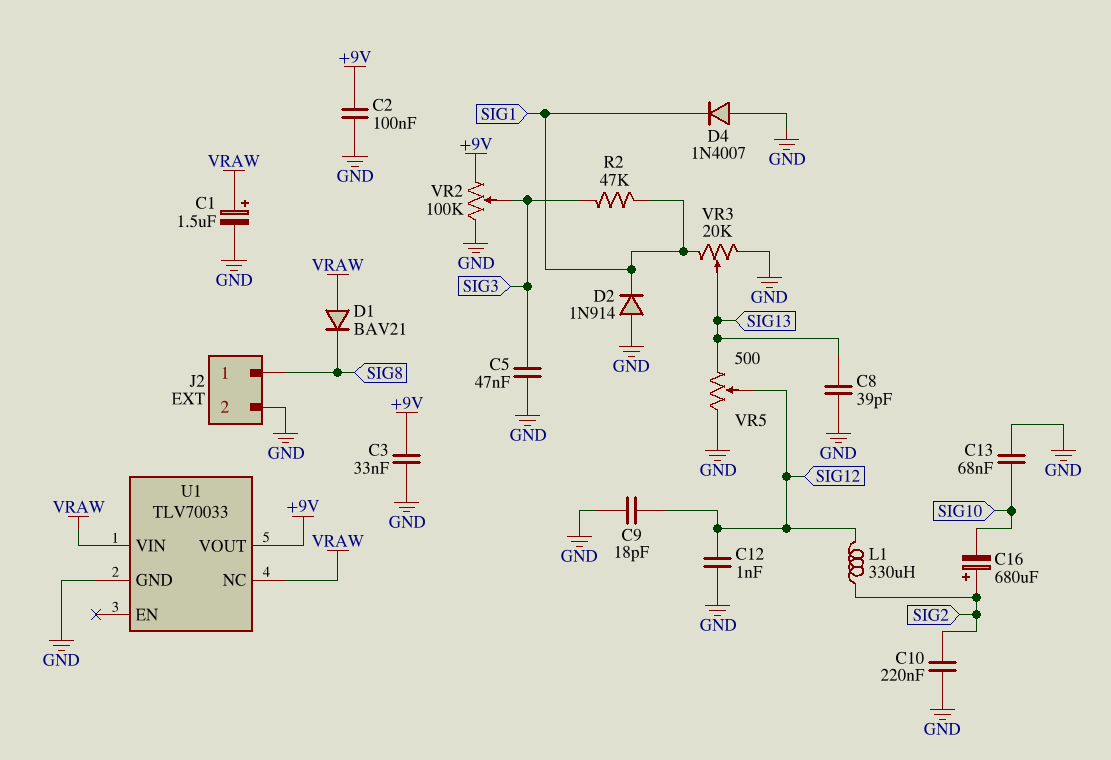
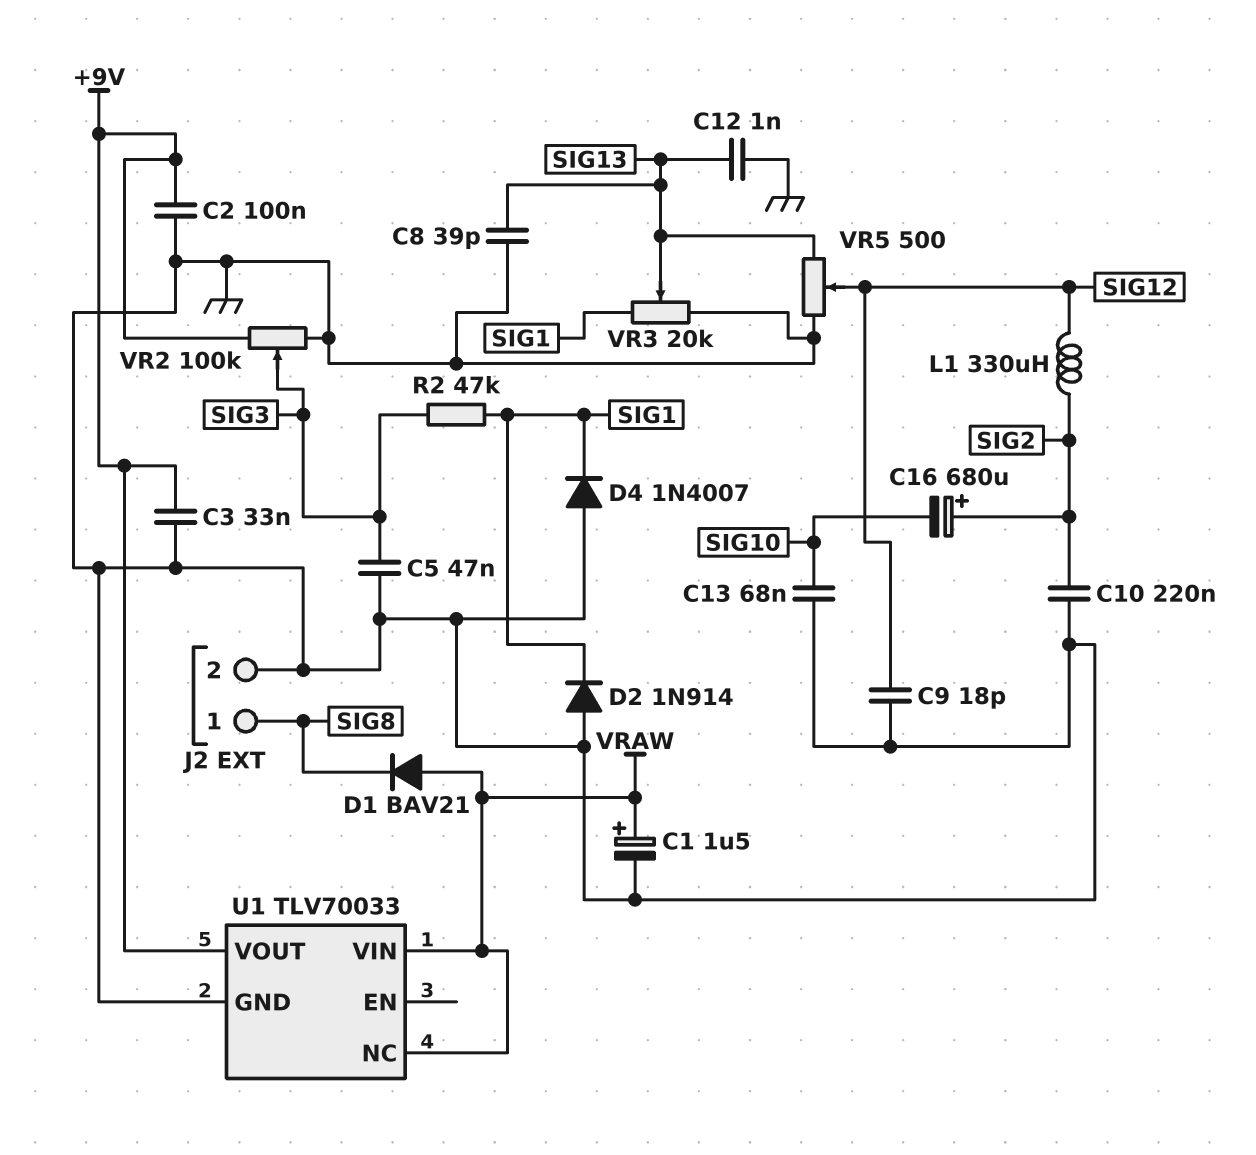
C12: 1nF (GND, SIG12) -> 1nF (GND, SIG13)

